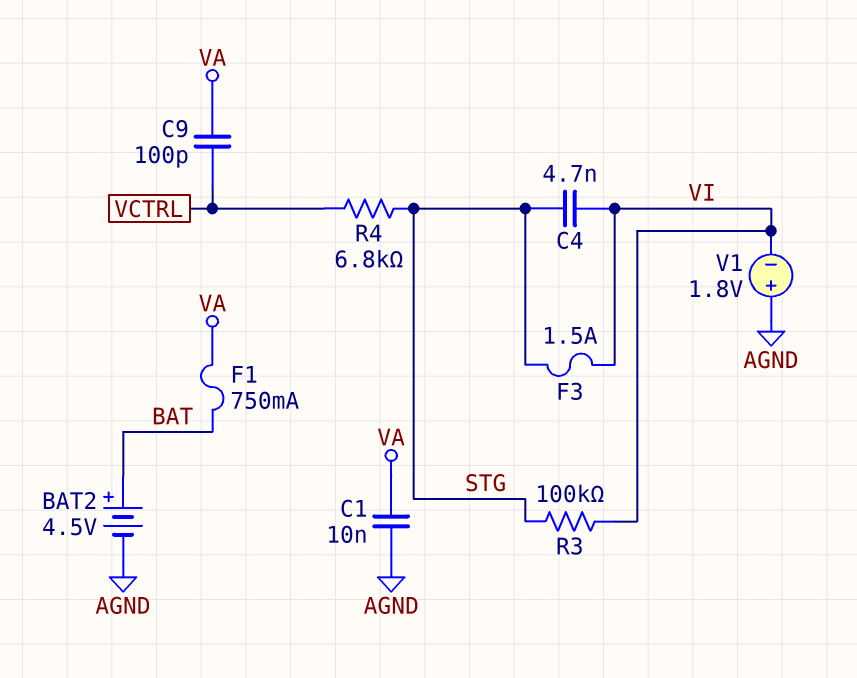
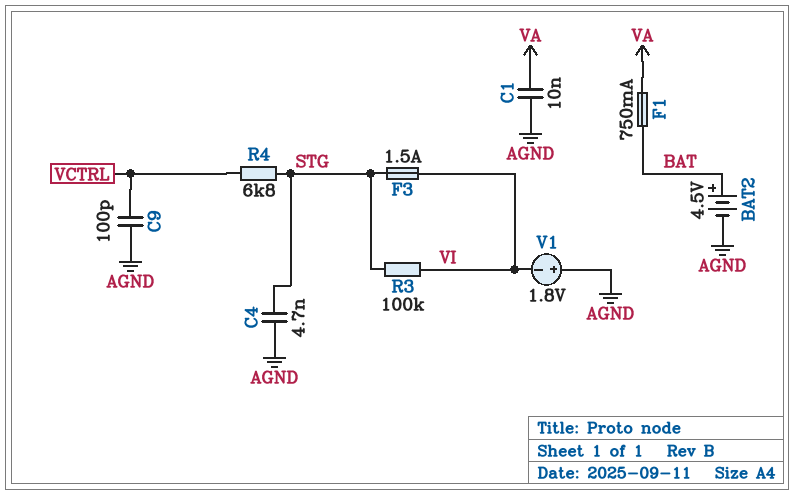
C4: 4.7nF (STG, VI) -> 4.7nF (AGND, STG)
C9: 100pF (VA, VCTRL) -> 100pF (AGND, VCTRL)

